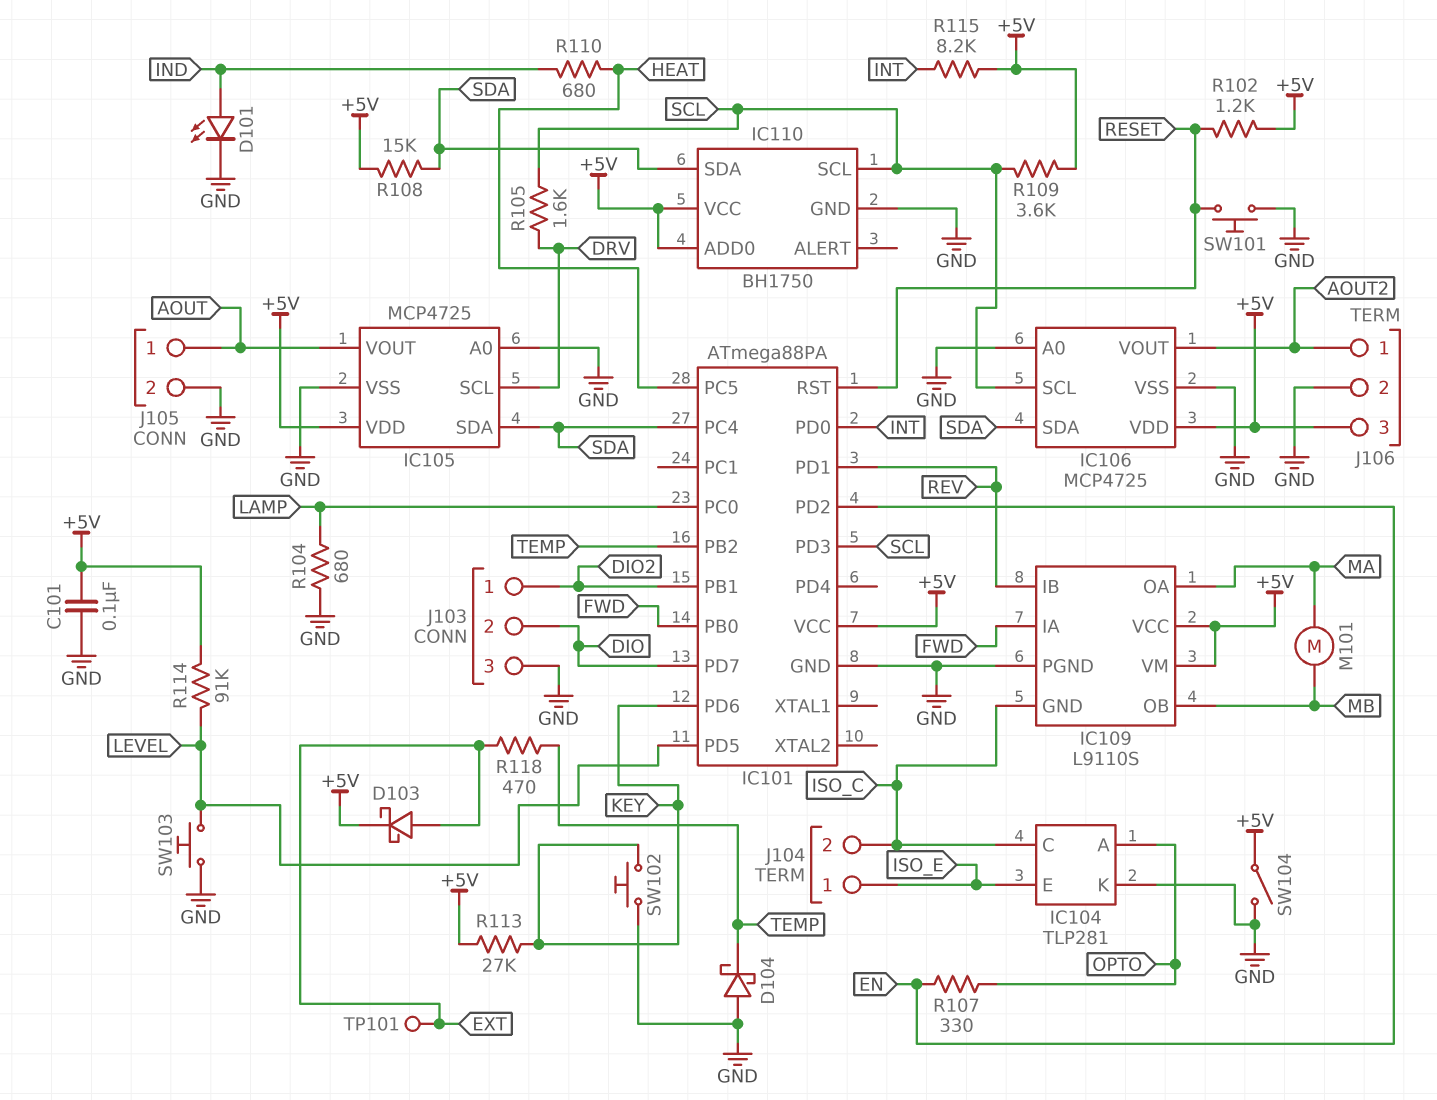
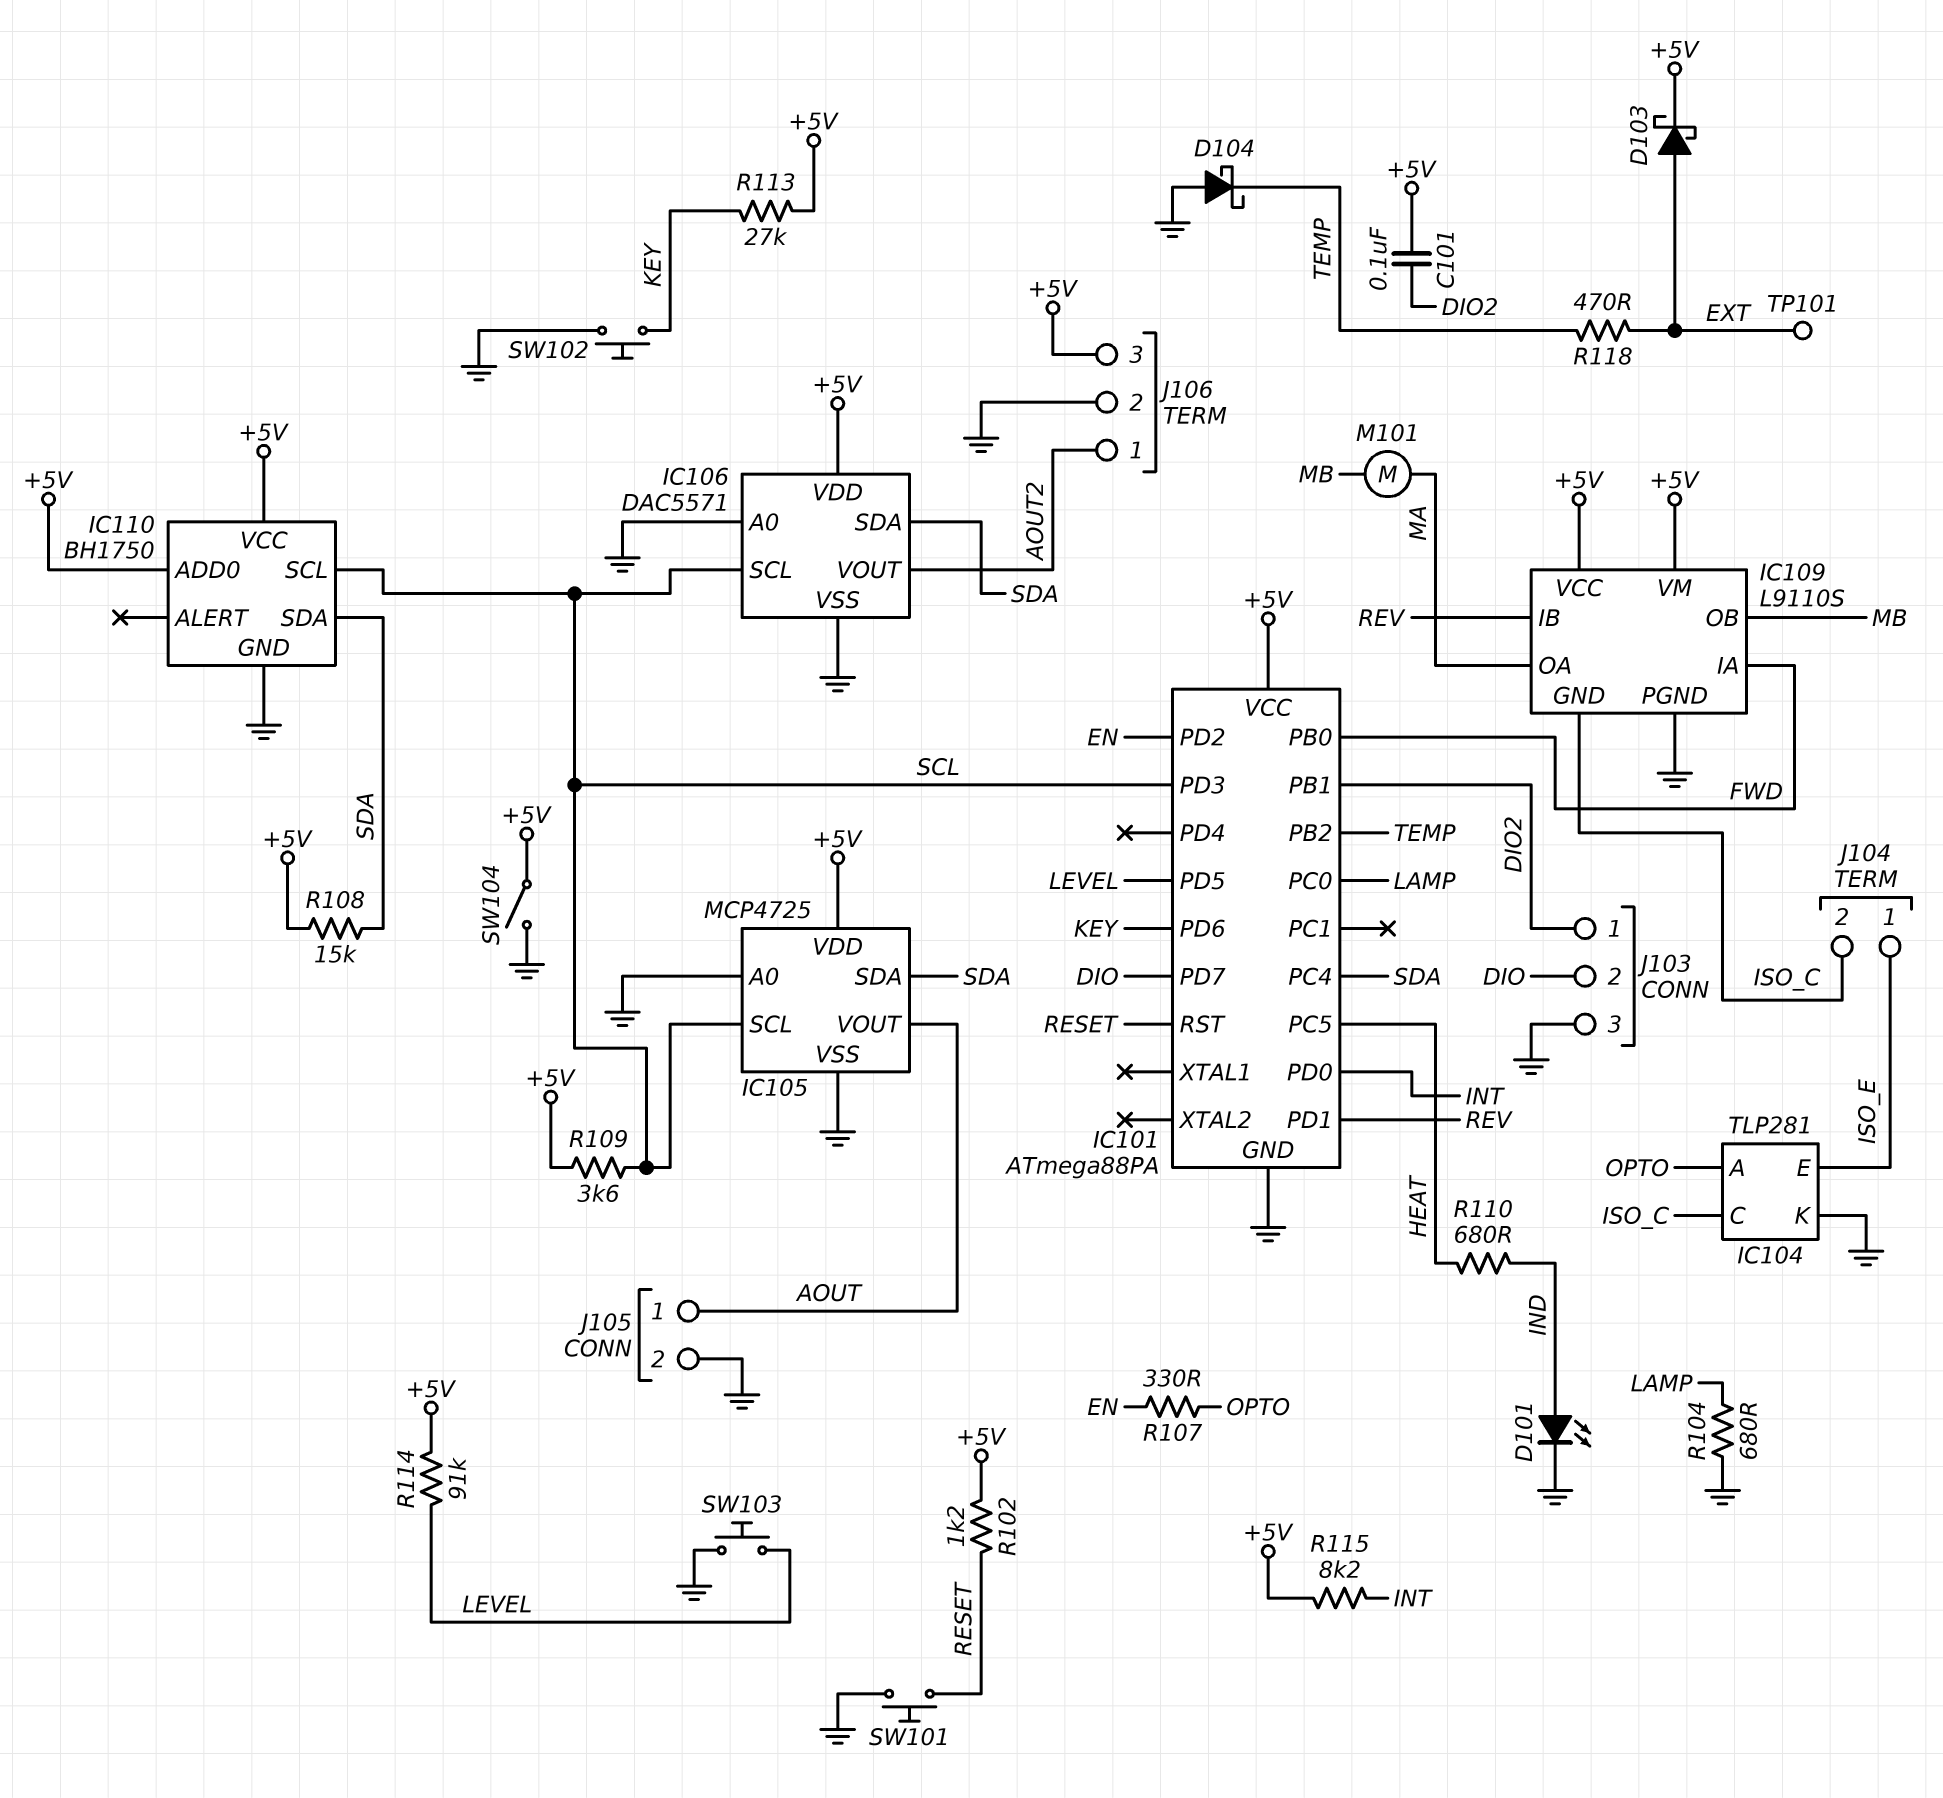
C101: 100nF (+5V, GND) -> 100nF (+5V, DIO2)
IC105 pin SCL: DRV -> SCL
IC106: MCP4725 -> DAC5571
R105: 1.6k (DRV, SCL) -> none

